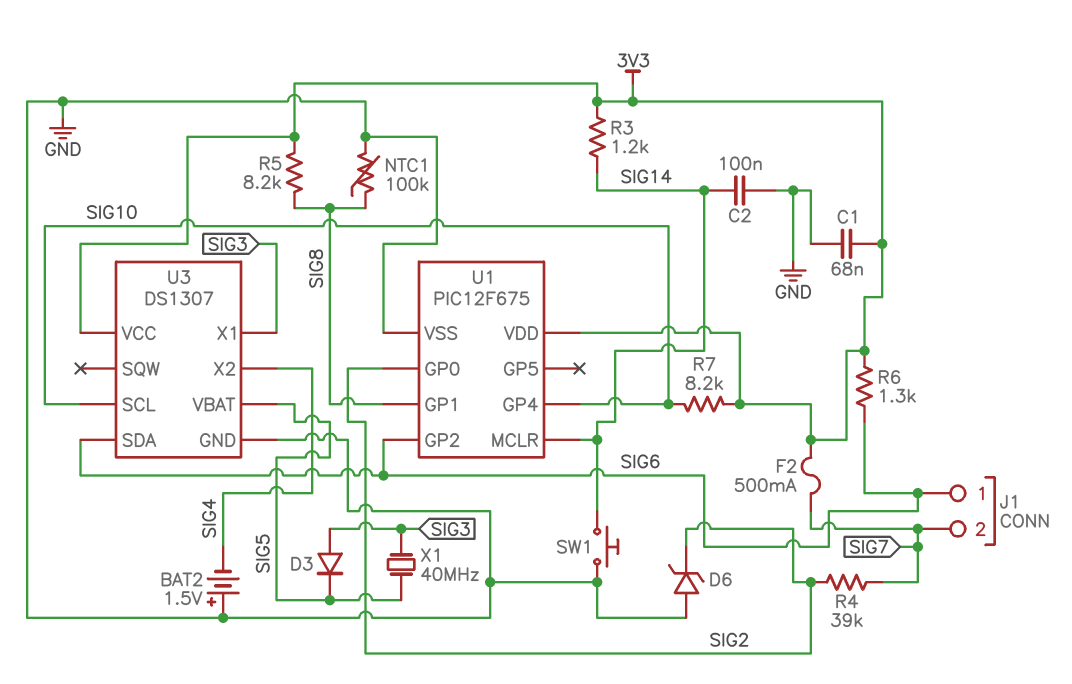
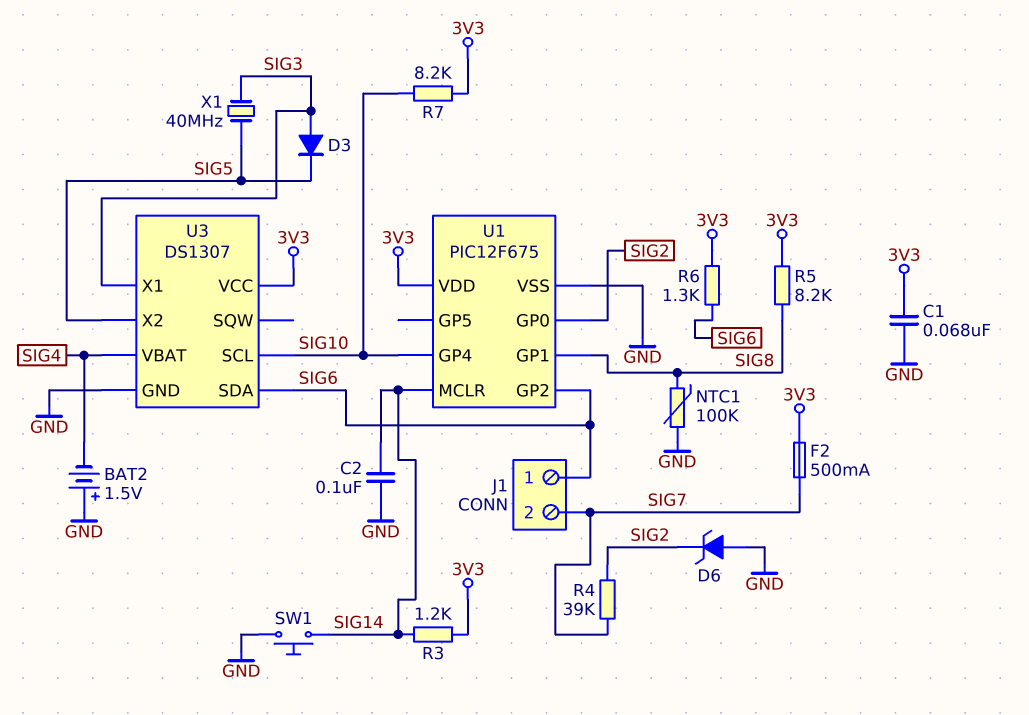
U3 pin VBAT: SIG5 -> SIG4
U3 pin X2: SIG4 -> SIG5

